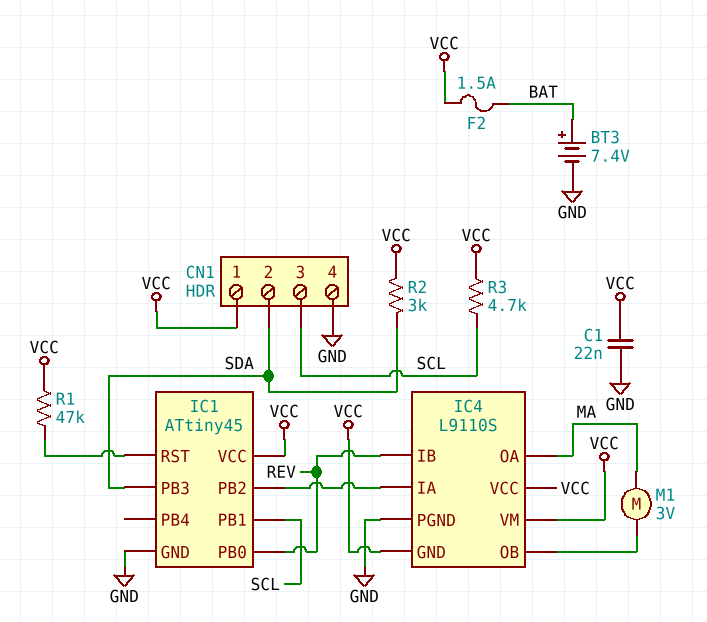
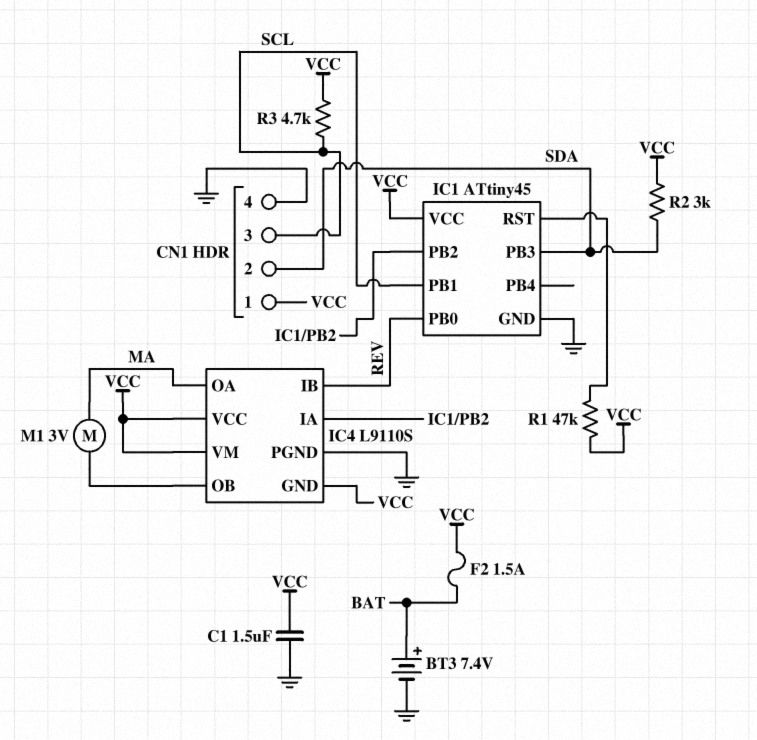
C1: 22nF (GND, VCC) -> 1.5uF (GND, VCC)

